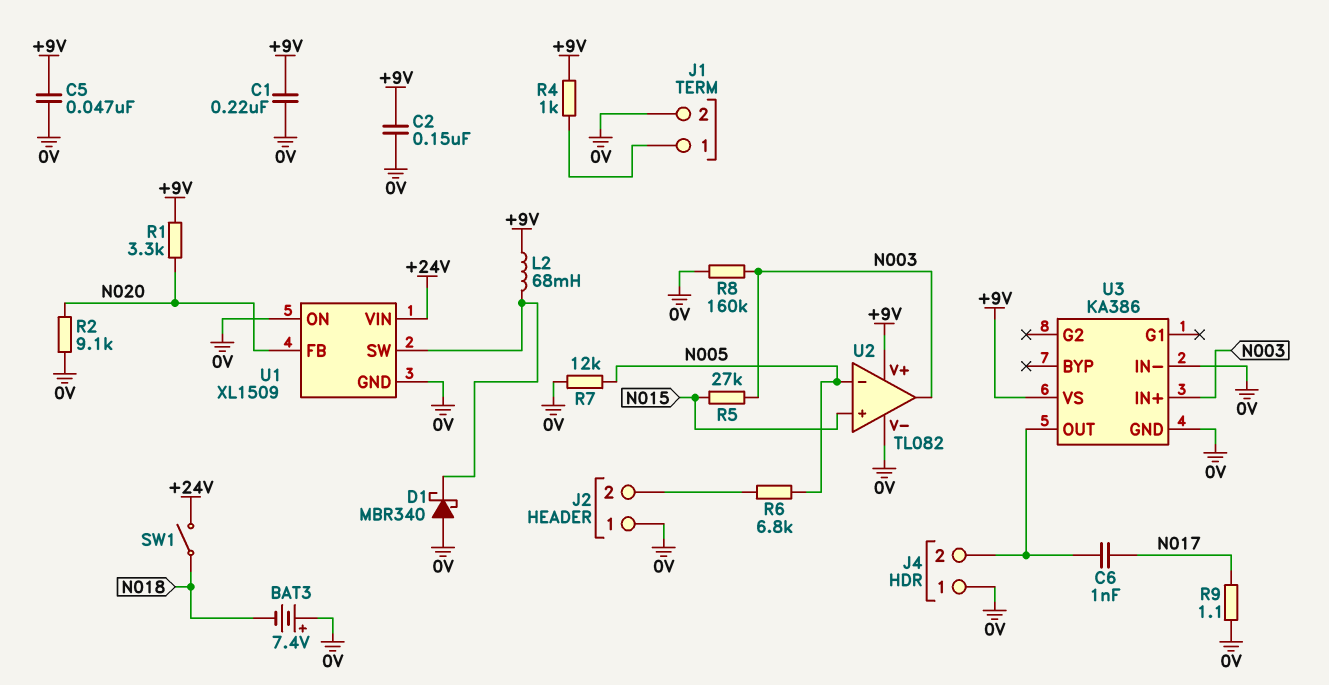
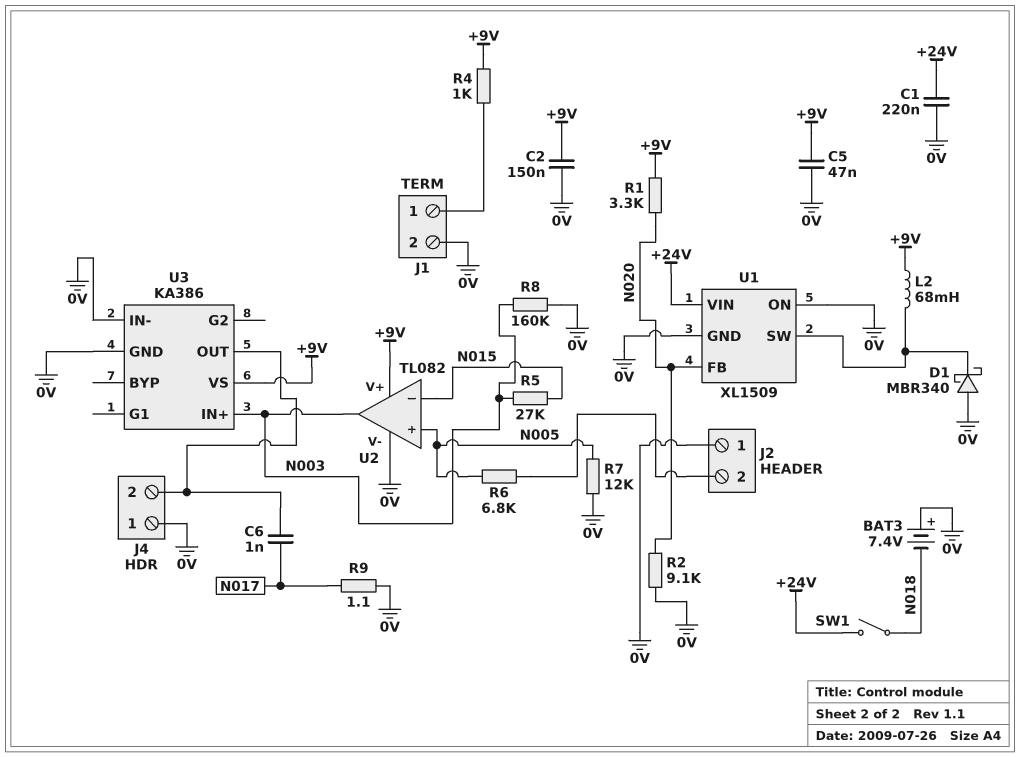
C1: 220nF (+9V, 0V) -> 220nF (+24V, 0V)
U2 pin in+: N015 -> N005
U2 pin in-: N005 -> N015

